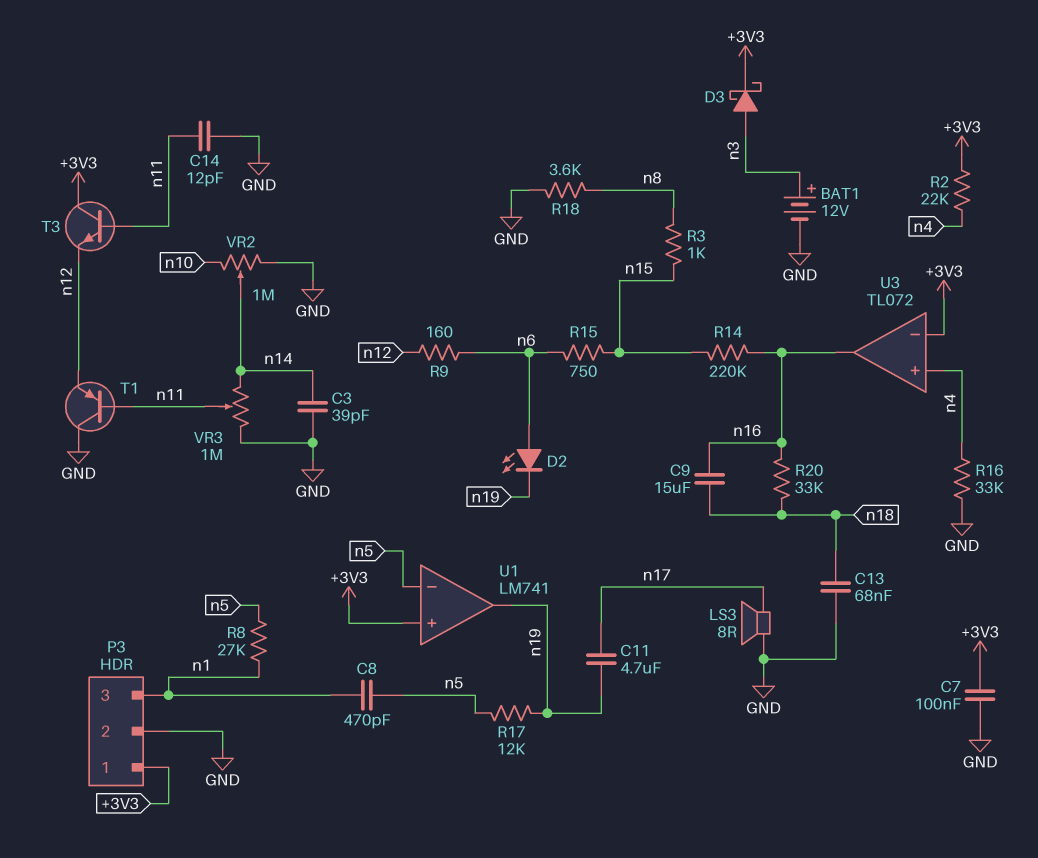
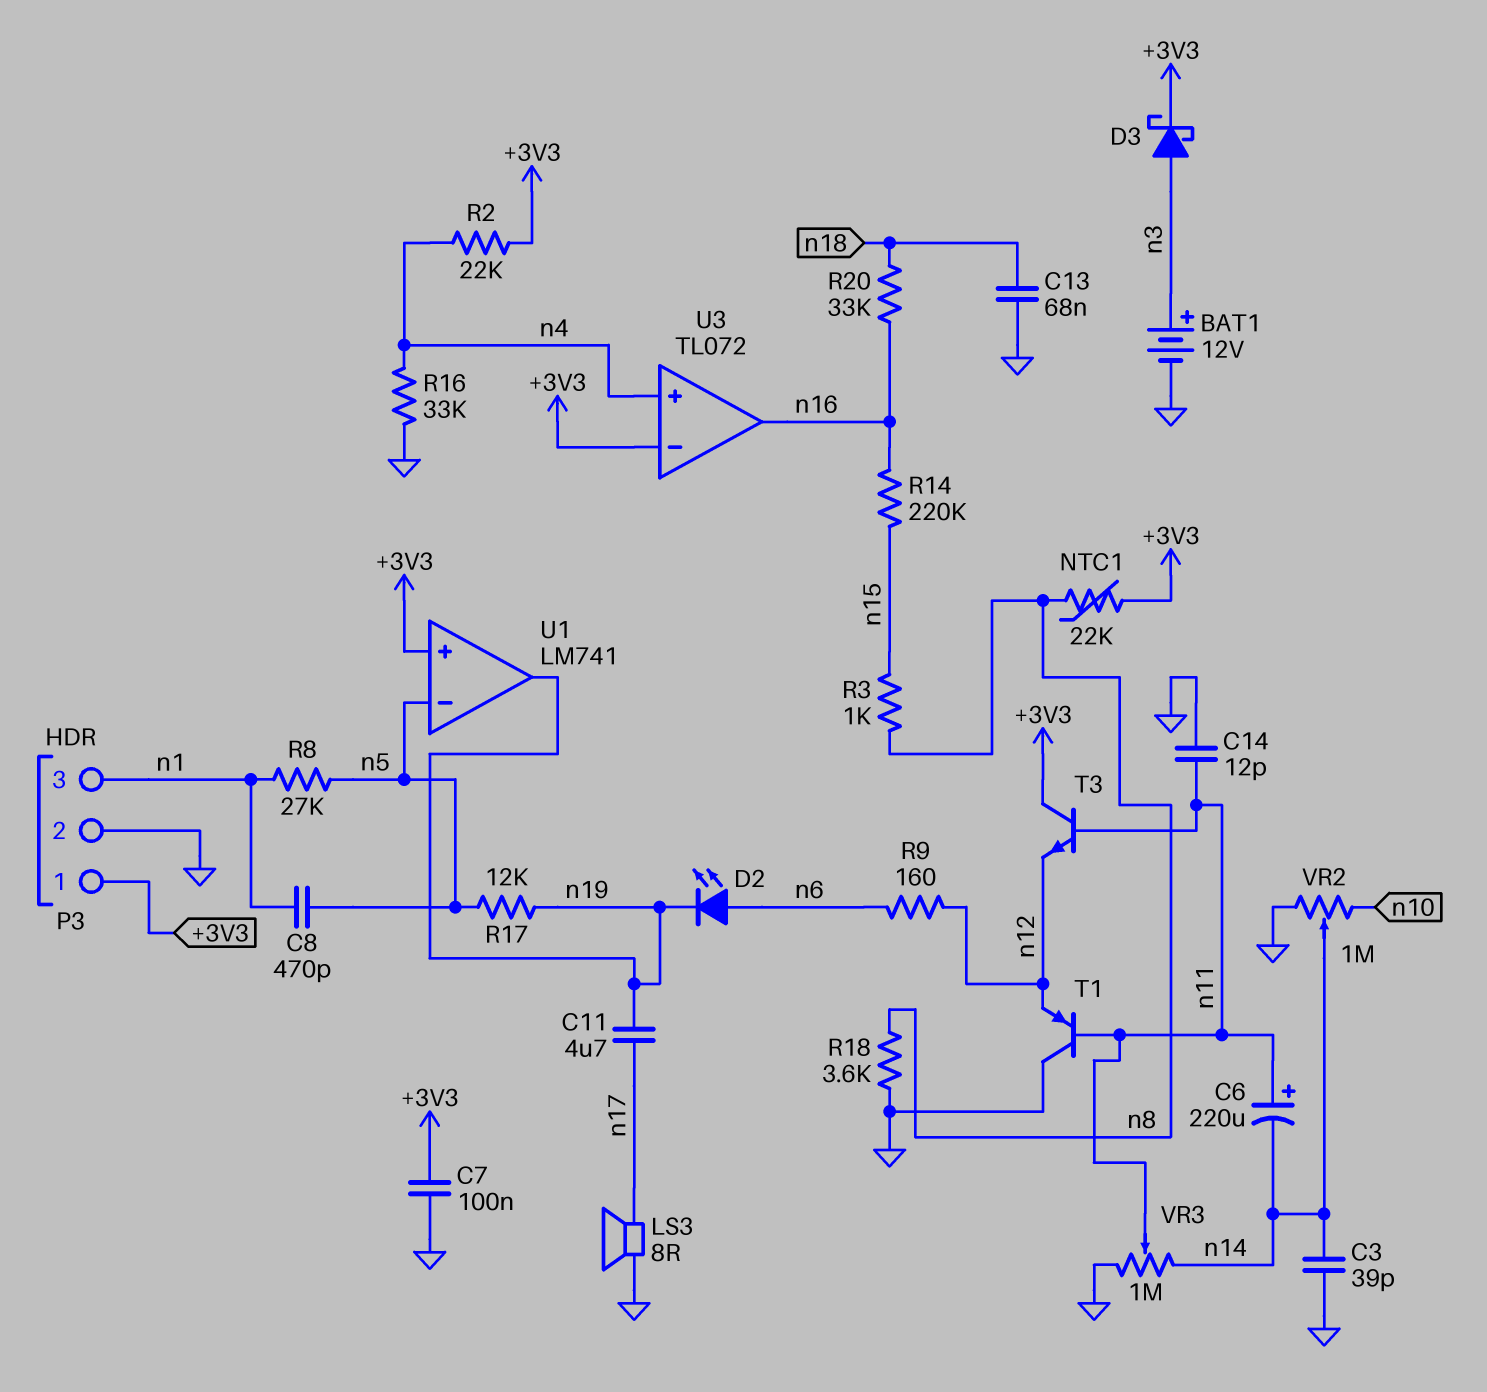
C6: none -> 220uF (plus n11, minus n14)
C9: 15uF (n16, n18) -> none
NTC1: none -> 22k (+3V3, n8)
R15: 750 (n6, n15) -> none

